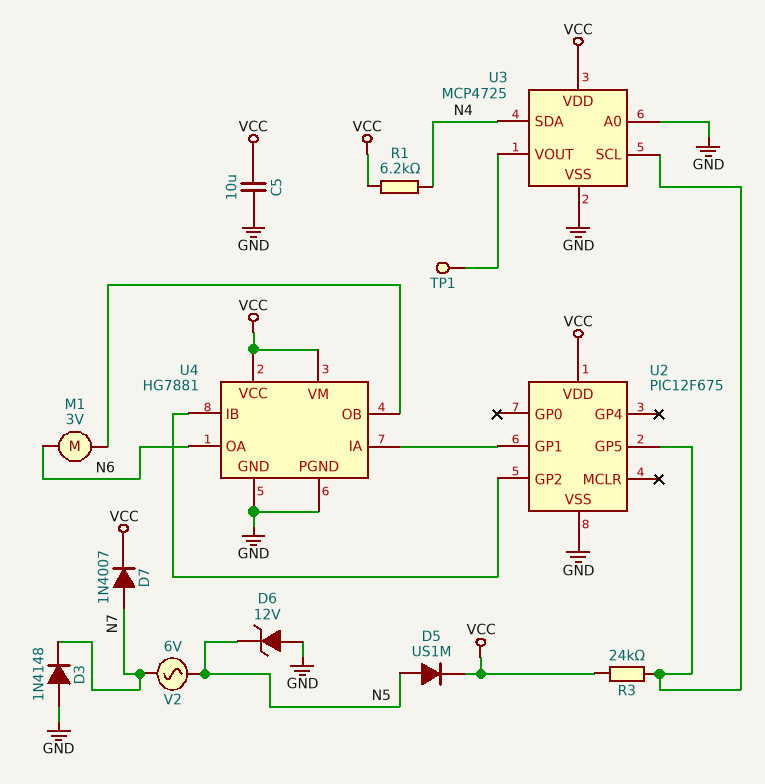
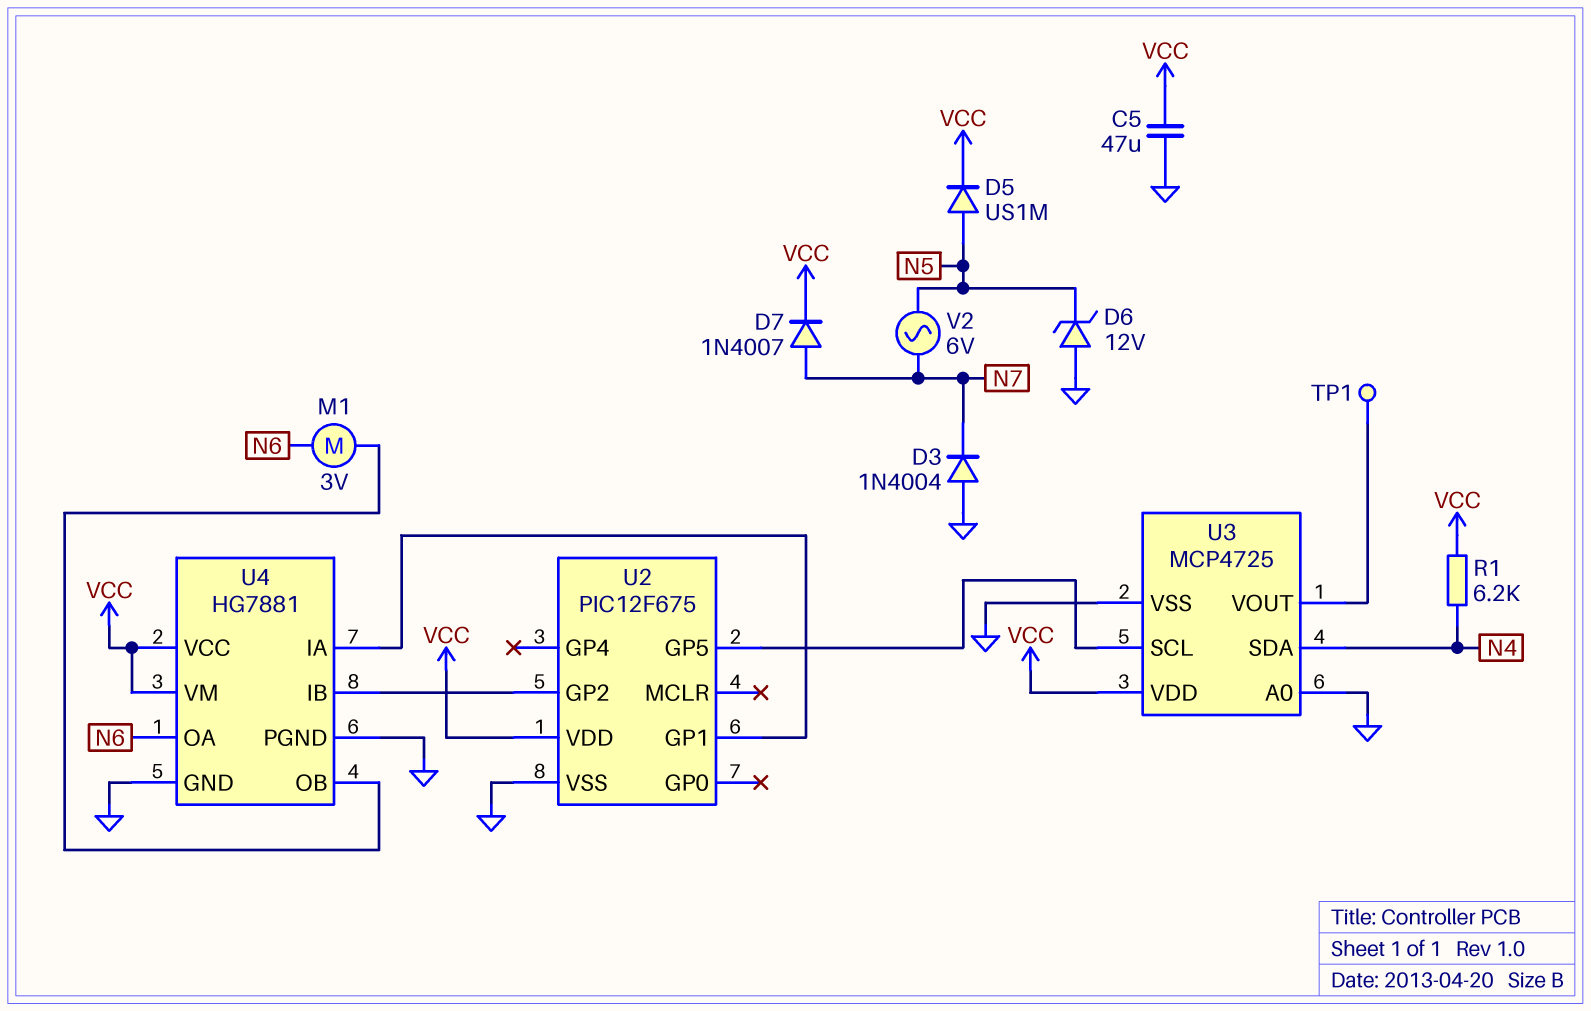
C5: 10uF (GND, VCC) -> 47uF (GND, VCC)
D3: diode 1N4148 (A GND, K N7) -> diode 1N4004 (A GND, K N7)
R3: 24k (U2/GP5, VCC) -> none

